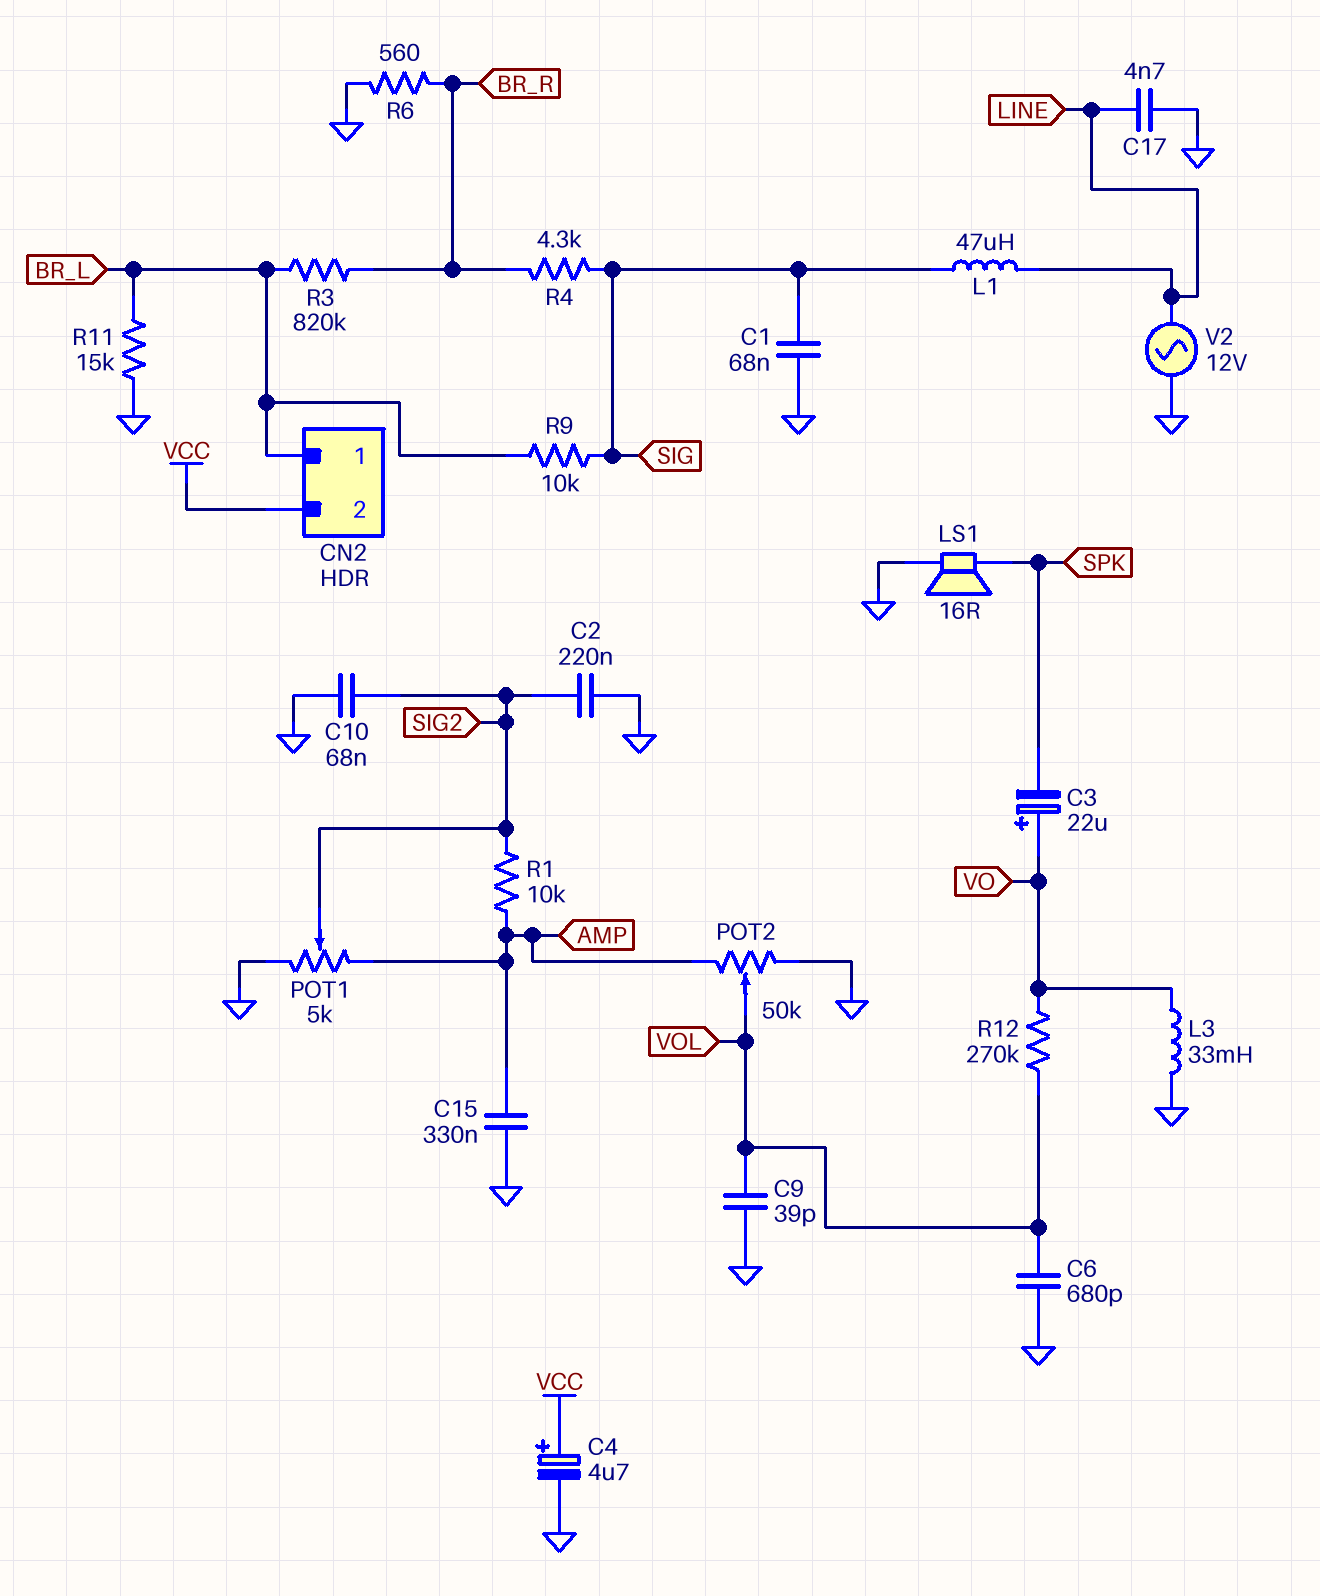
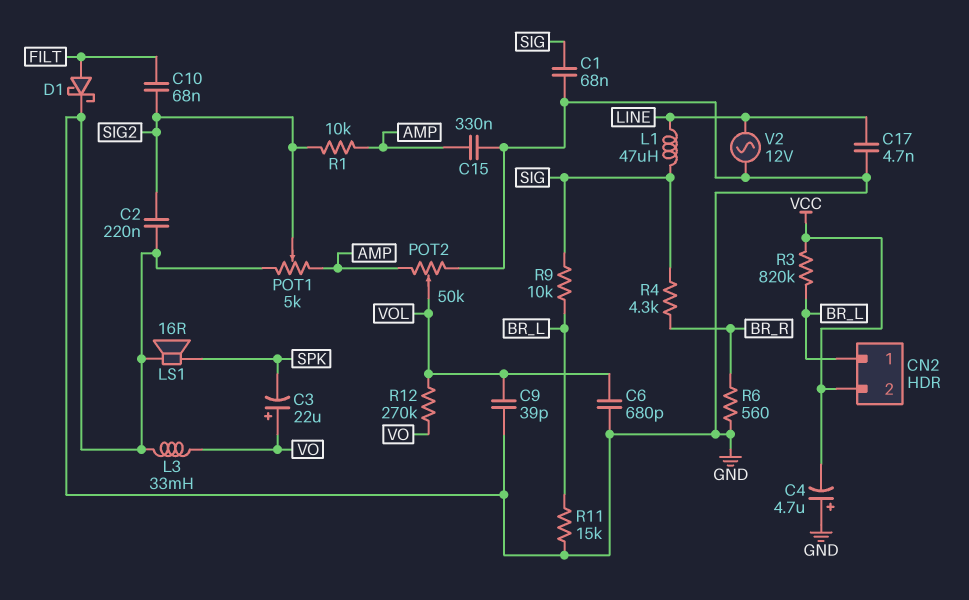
C4: 4.7uF (plus VCC, minus GND) -> 4.7uF (plus GND, minus VCC)
C10: 68nF (GND, SIG2) -> 68nF (FILT, SIG2)
D1: none -> schottky (A FILT, K GND)
R3: 820k (BR_L, BR_R) -> 820k (BR_L, VCC)

